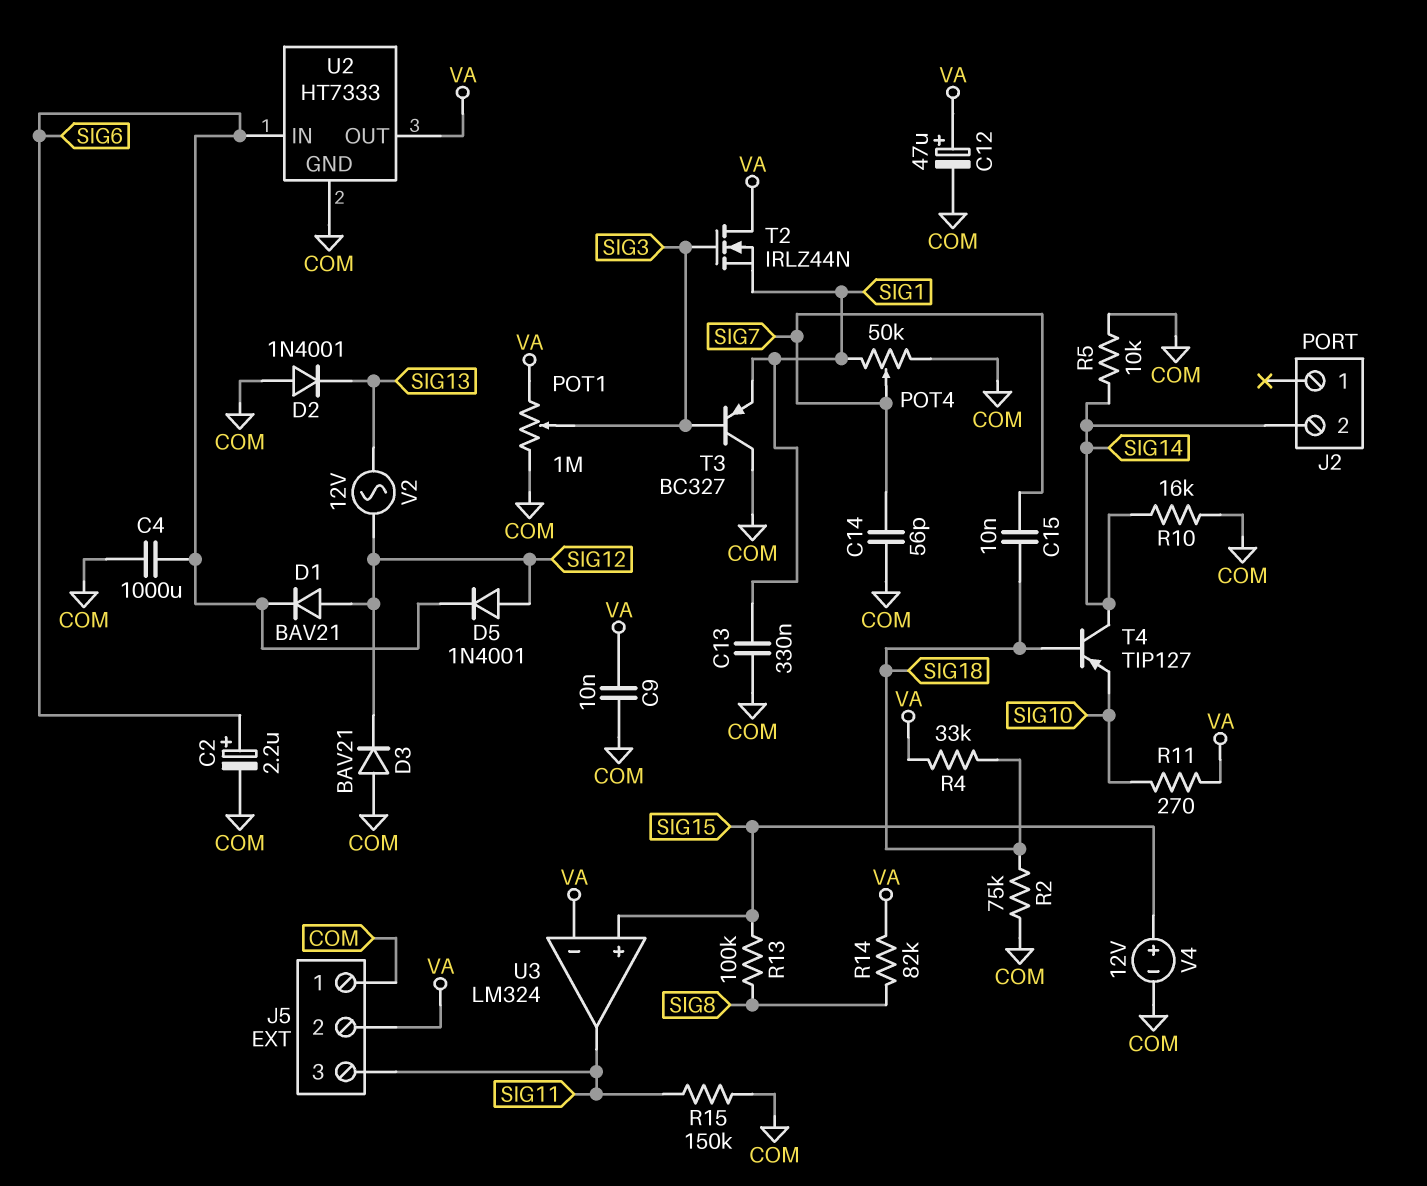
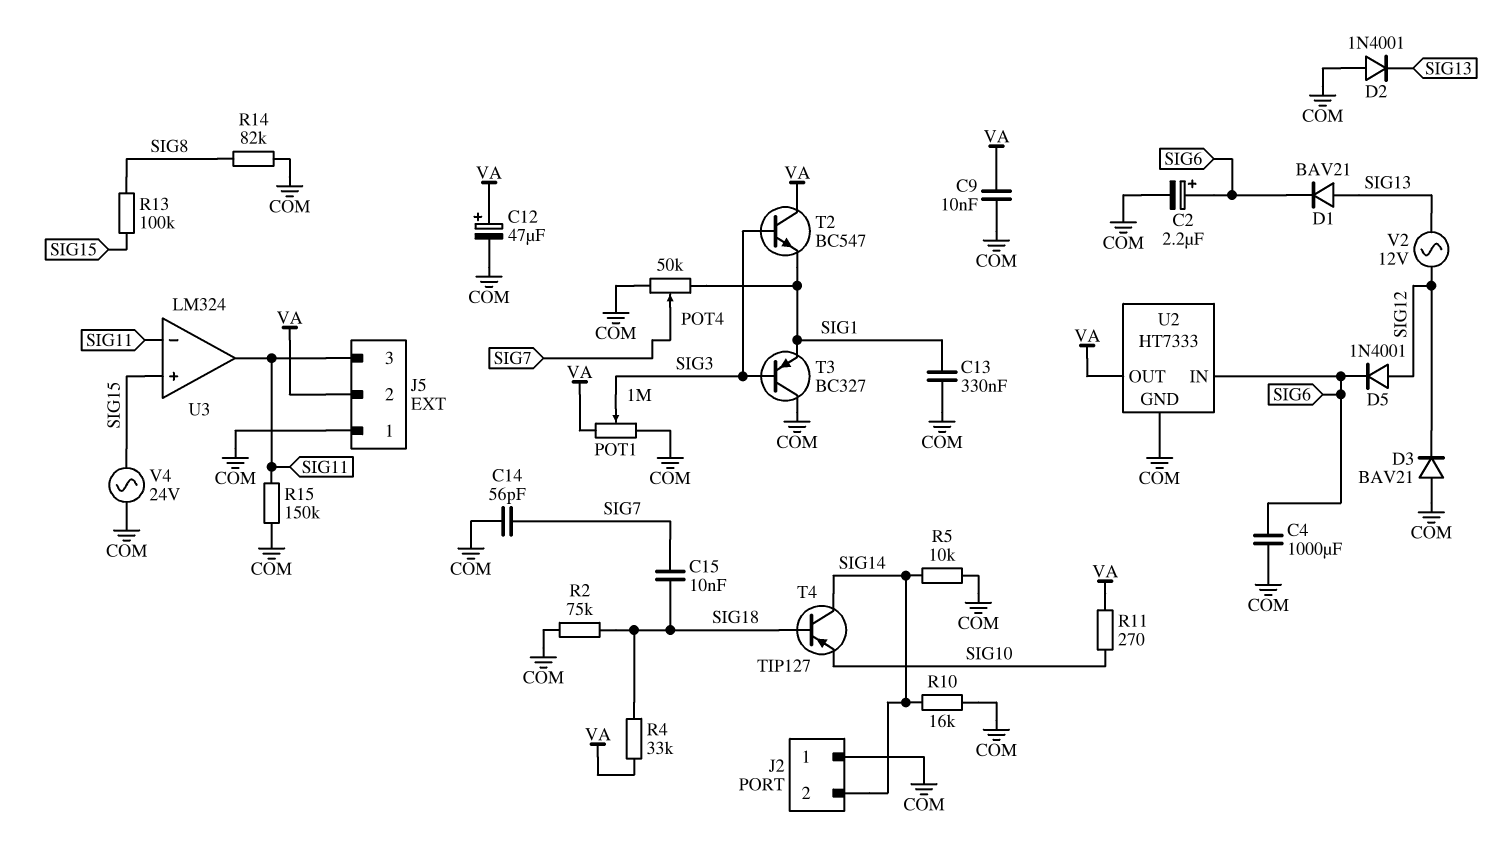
D1: diode BAV21 (A SIG12, K SIG6) -> diode BAV21 (A SIG13, K SIG6)
J2 pin 1: none -> COM
R14: 82k (SIG8, VA) -> 82k (COM, SIG8)
T2: NMOS IRLZ44N (G SIG3, D VA, S SIG1) -> NPN BC547 (B SIG3, C VA, E SIG1)
U3 pin in-: VA -> SIG11
V4: 12V (plus SIG15, minus COM) -> AC 24V (COM, SIG15)

